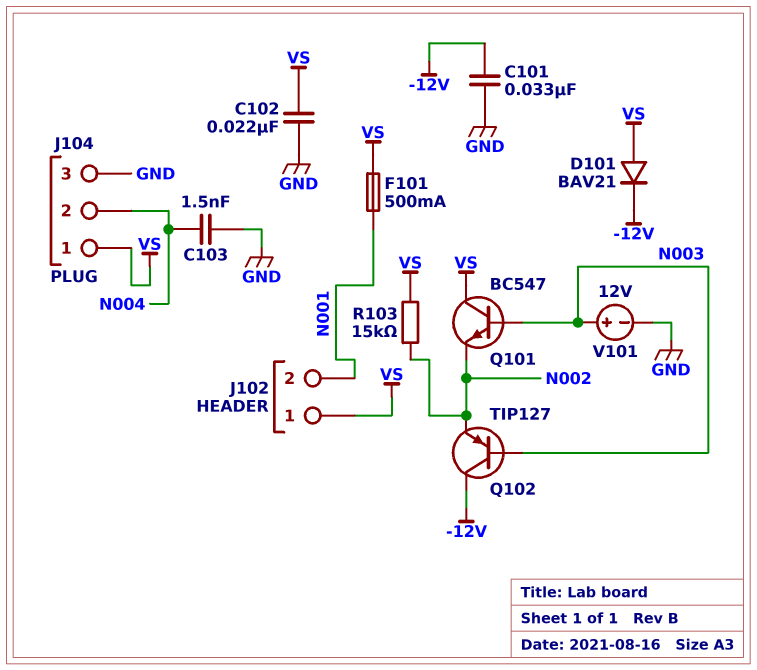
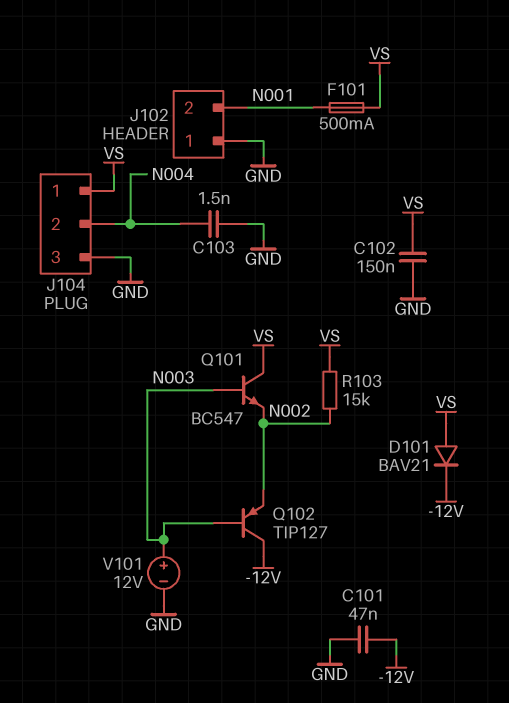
C101: 33nF (-12V, GND) -> 47nF (-12V, GND)
C102: 22nF (GND, VS) -> 150nF (GND, VS)
J102 pin 1: VS -> GND

